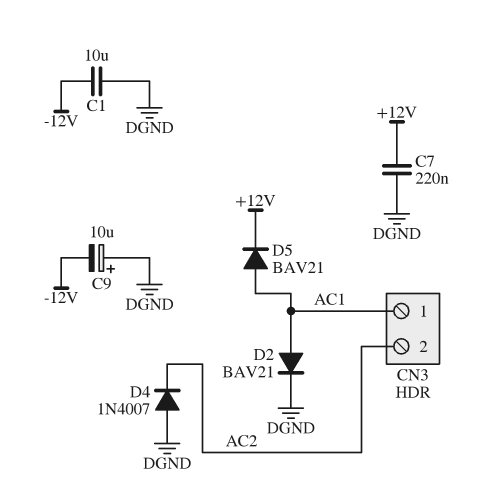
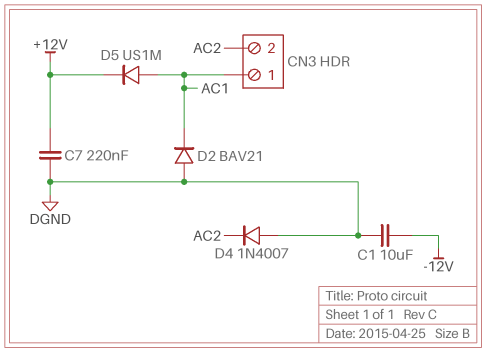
C9: 10uF (plus DGND, minus -12V) -> none
D2: diode BAV21 (A AC1, K DGND) -> diode BAV21 (A DGND, K AC1)
D5: diode BAV21 (A AC1, K +12V) -> diode US1M (A AC1, K +12V)

